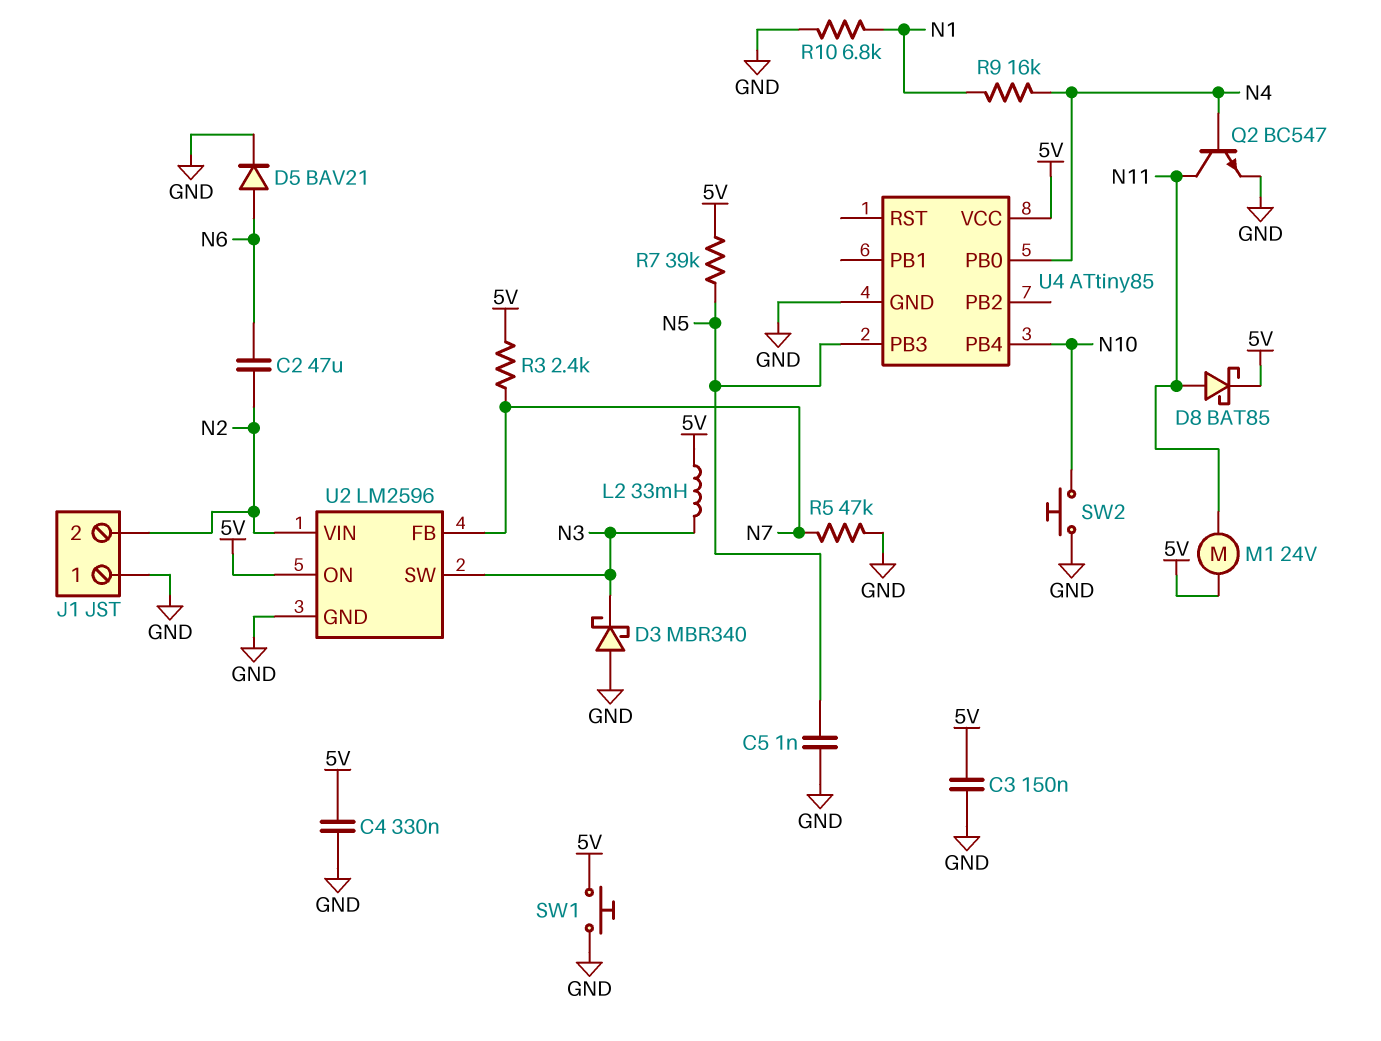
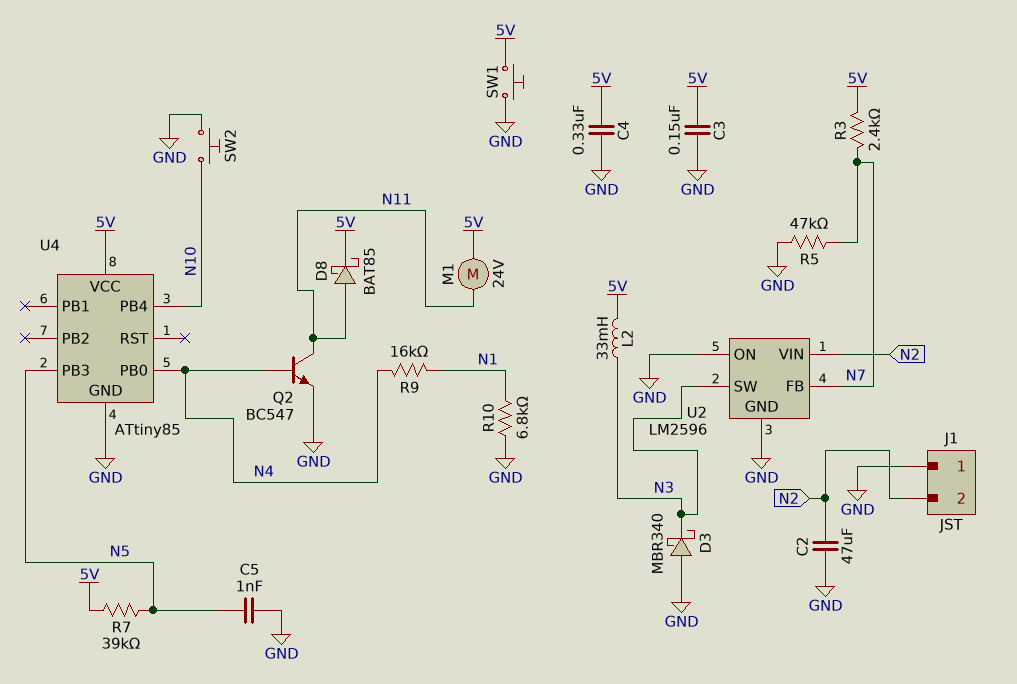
C2: 47uF (N2, N6) -> 47uF (GND, N2)
D5: diode BAV21 (A N6, K GND) -> none
U2 pin ON: 5V -> GND

